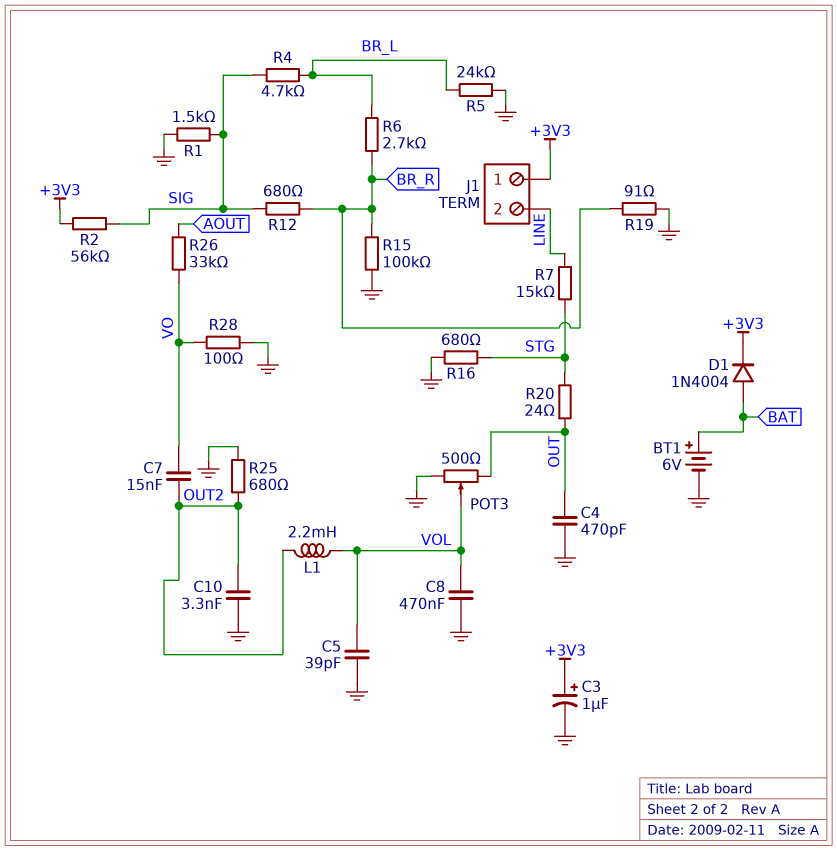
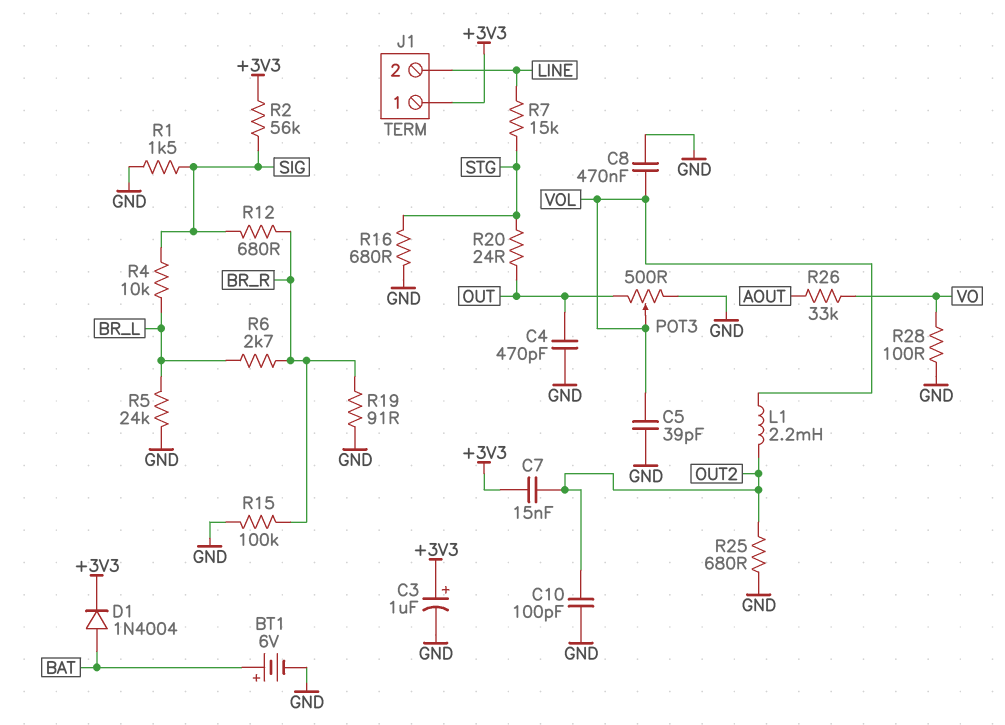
C7: 15nF (OUT2, VO) -> 15nF (+3V3, OUT2)
C10: 3.3nF (GND, OUT2) -> 100pF (GND, OUT2)
R4: 4.7k (BR_L, SIG) -> 10k (BR_L, SIG)

